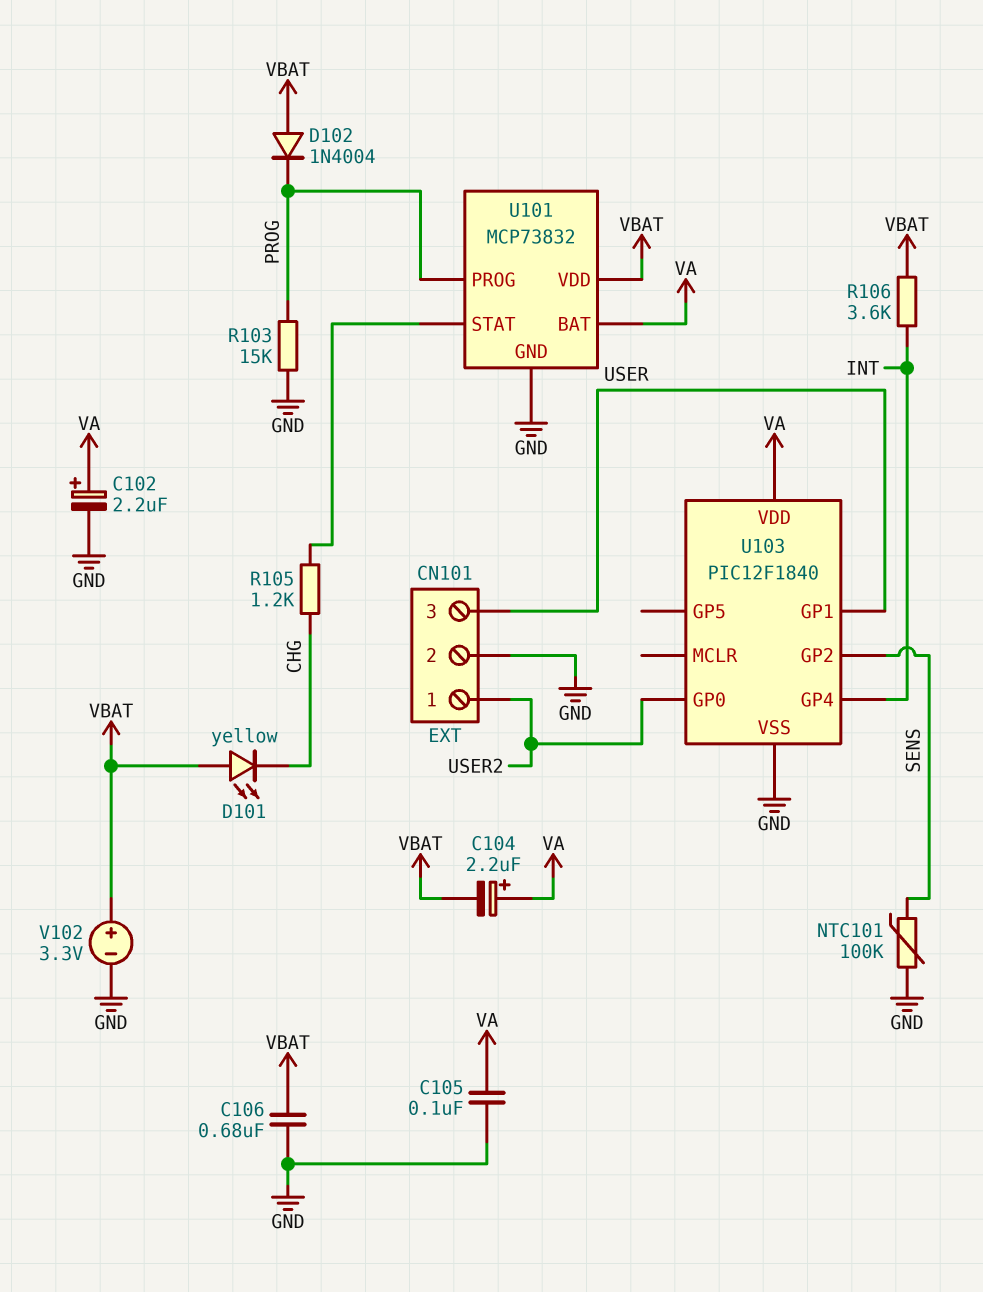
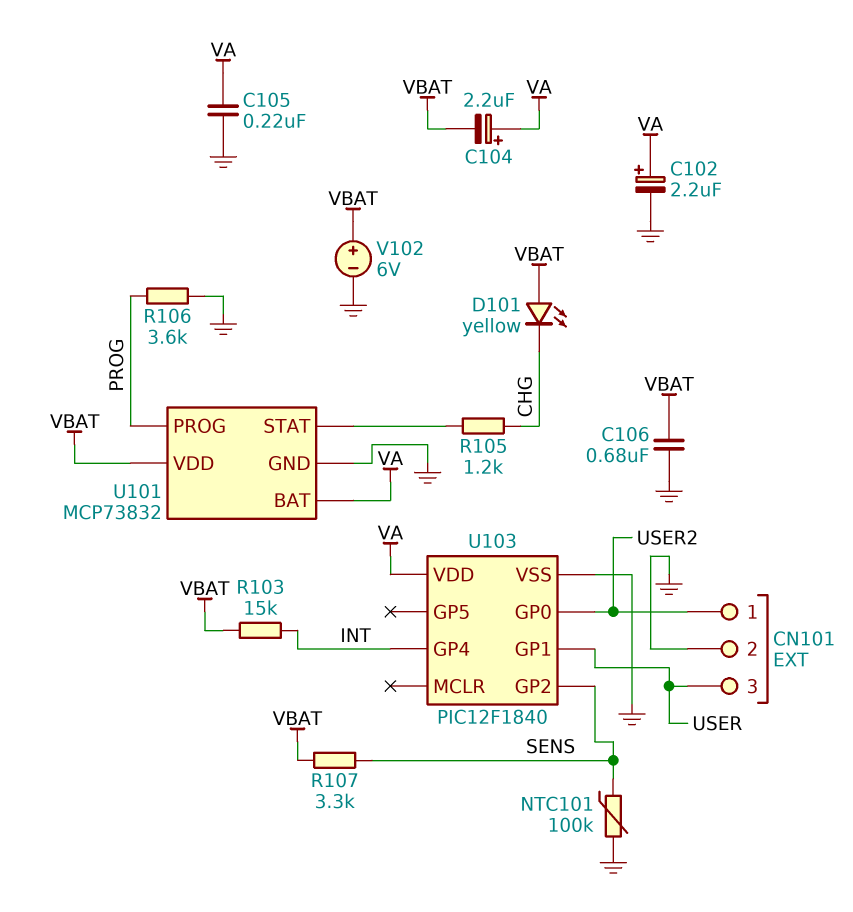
C105: 100nF (GND, VA) -> 220nF (GND, VA)
D102: diode 1N4004 (A VBAT, K PROG) -> none
R103: 15k (GND, PROG) -> 15k (INT, VBAT)
R106: 3.6k (INT, VBAT) -> 3.6k (GND, PROG)
R107: none -> 3.3k (SENS, VBAT)
V102: 3.3V (plus VBAT, minus GND) -> 6V (plus VBAT, minus GND)

